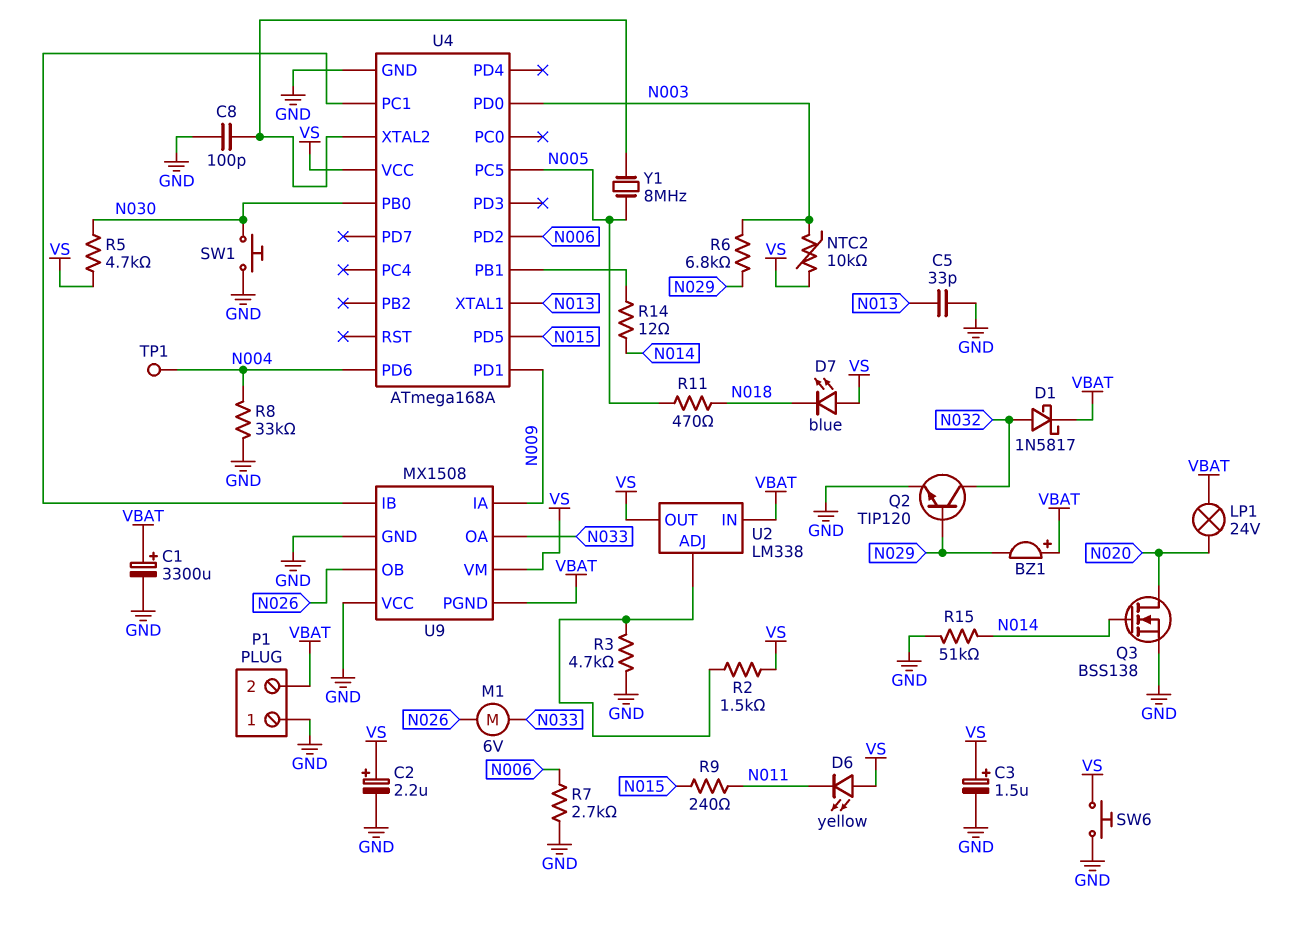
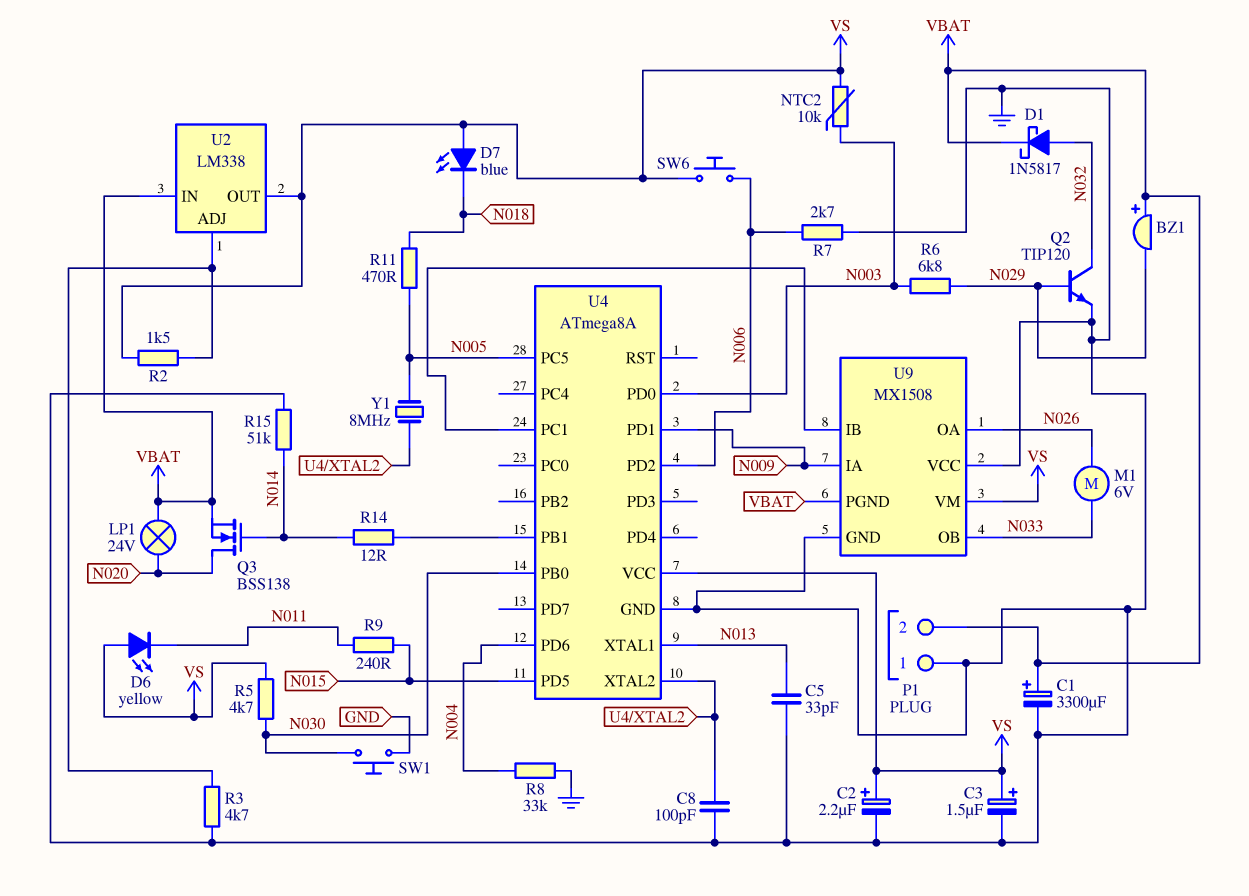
Q3: NMOS BSS138 (G N014, D N020, S GND) -> NMOS BSS138 (G N014, D N020, S VBAT)
SW6: button (GND, VS) -> button (N006, VS)
TP1: test point (N004) -> none
U4: ATmega168A -> ATmega8A
U9 pin OA: N033 -> N026
U9 pin OB: N026 -> N033

